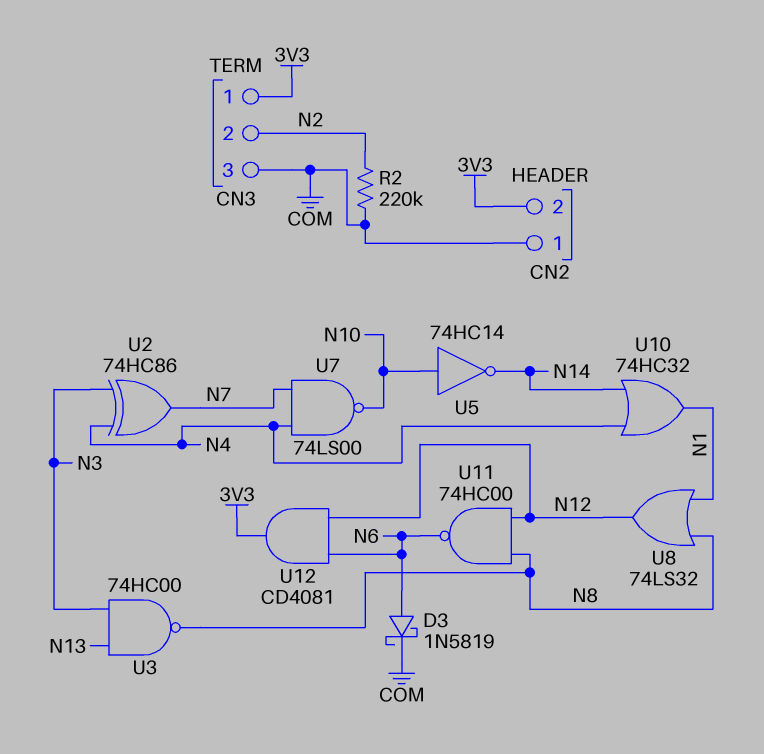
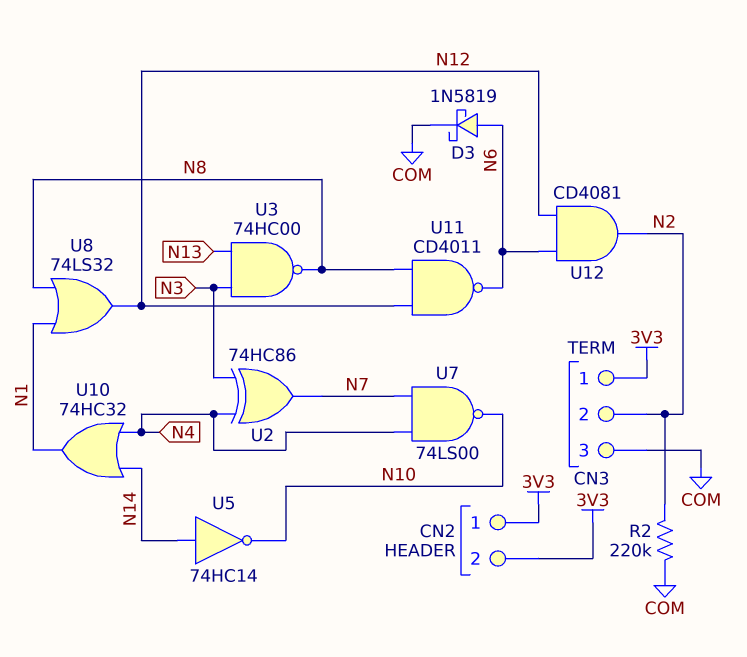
CN2 pin 1: COM -> 3V3
U5: NOT 74HC14 (in N10, out N14) -> NOT 74HC14 (in N14, out N10)
U11: NAND 74HC00 (in N8, in N12, out N6) -> NAND CD4011 (in N8, in N12, out N6)
U12: AND CD4081 (in N6, in N12, out 3V3) -> AND CD4081 (in N6, in N12, out N2)

